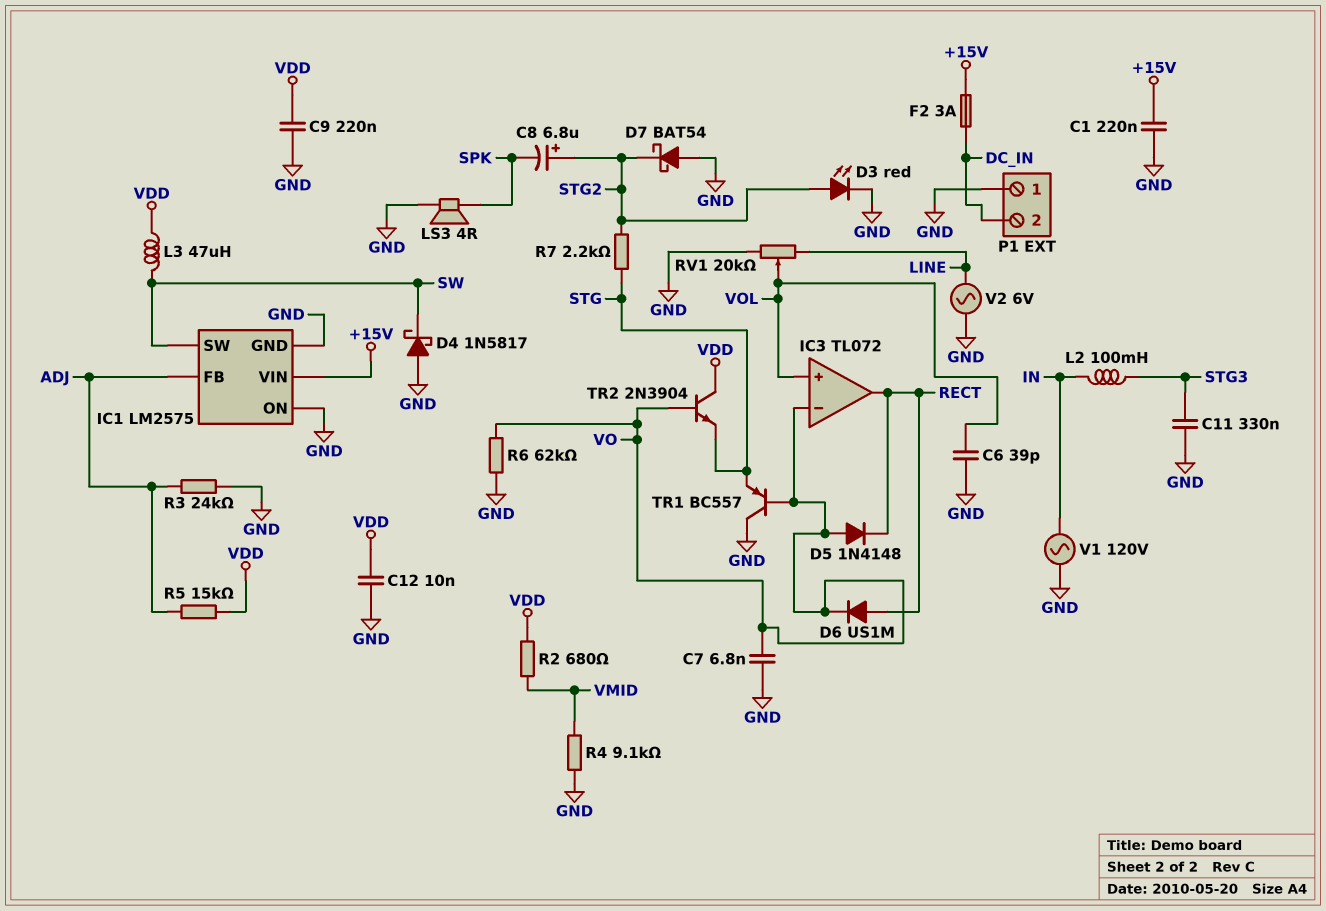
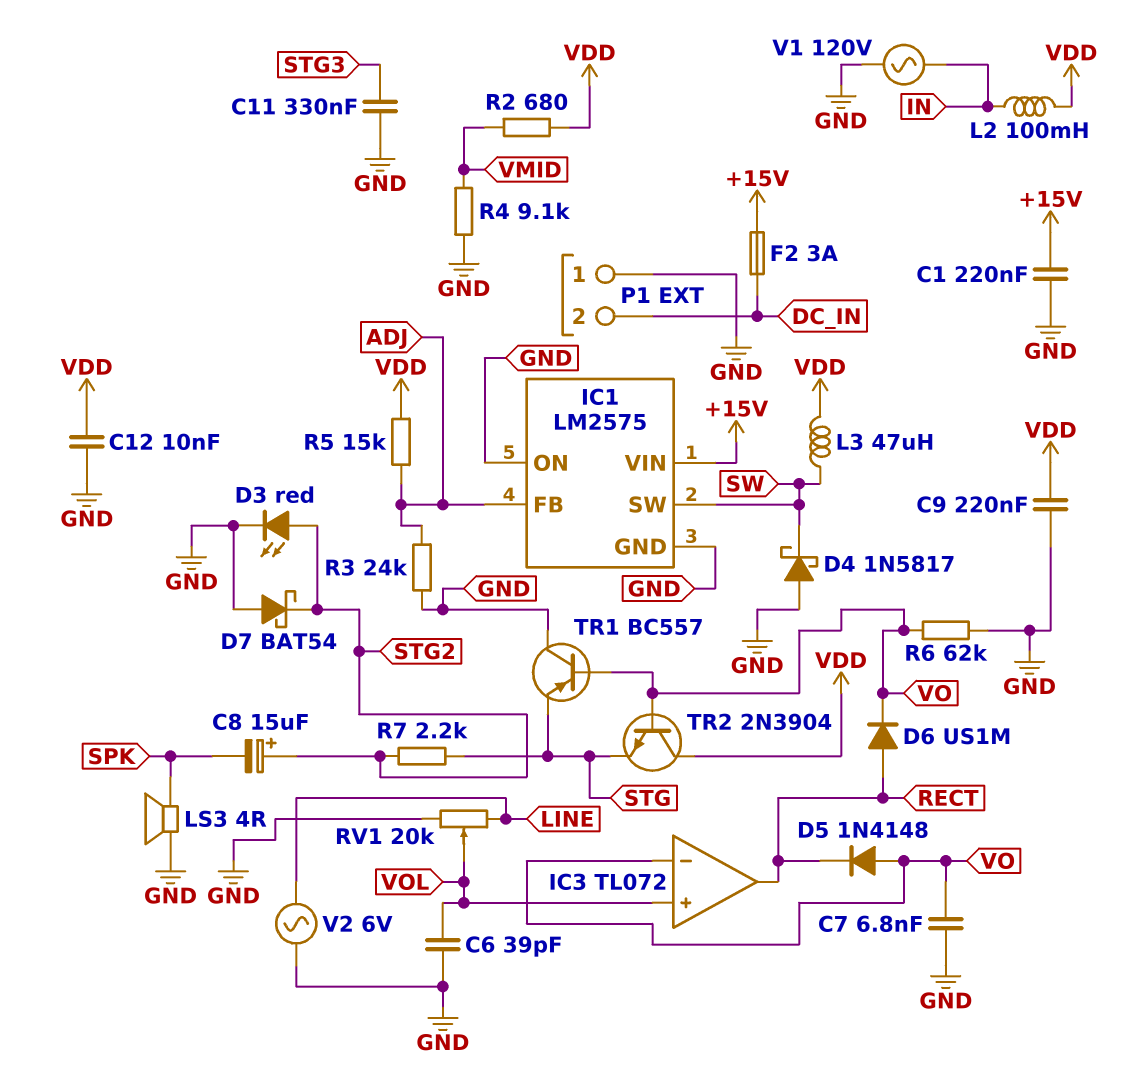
C8: 6.8uF (plus STG2, minus SPK) -> 15uF (plus STG2, minus SPK)
L2: 100mH (IN, STG3) -> 100mH (IN, VDD)

